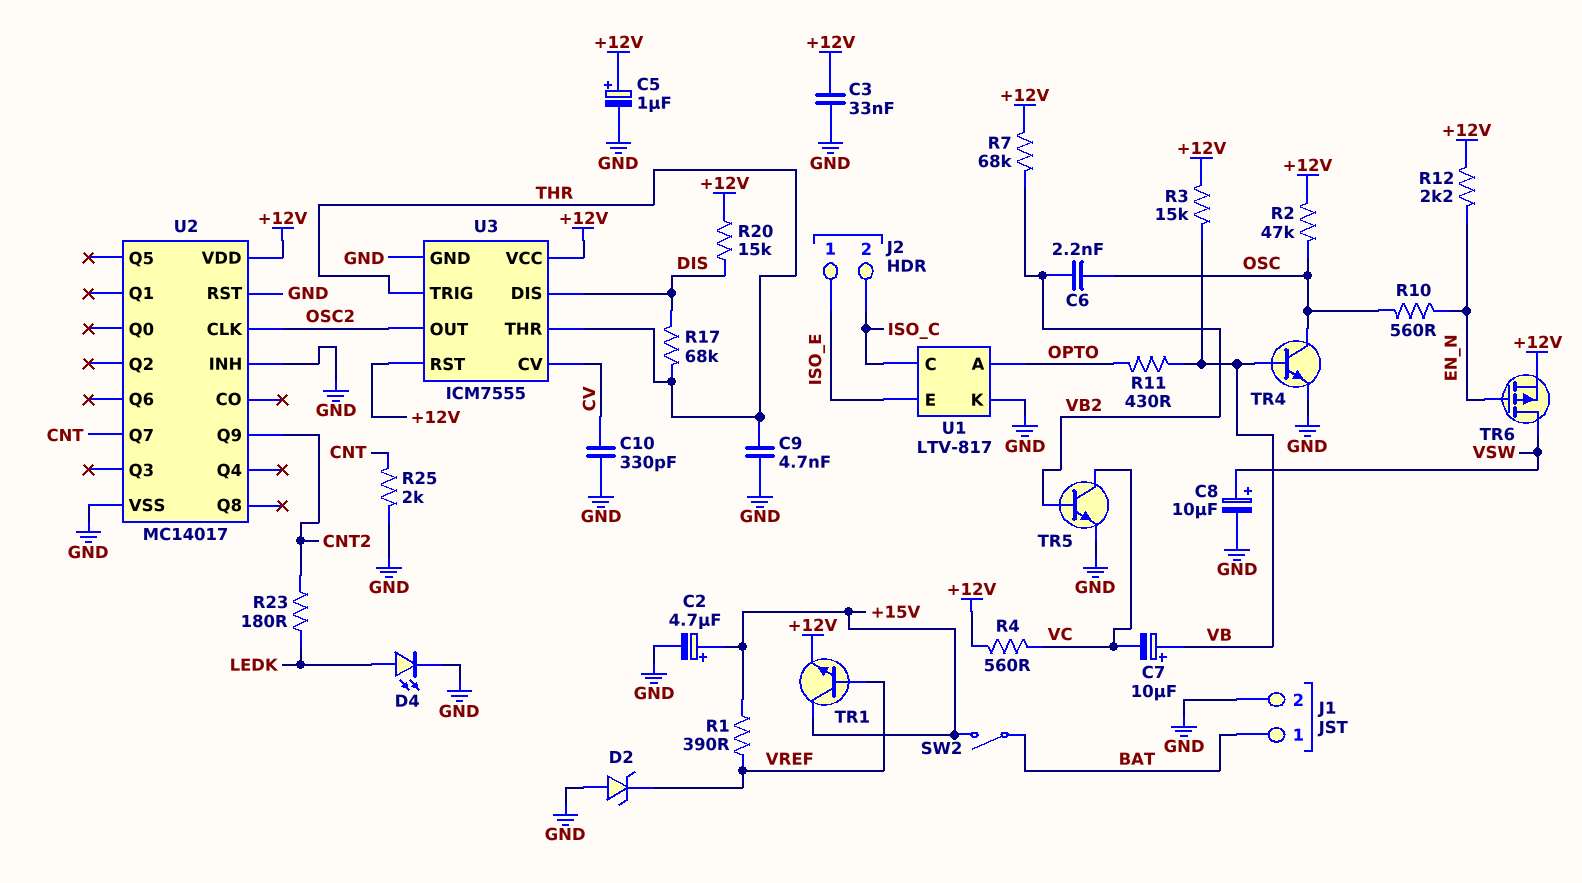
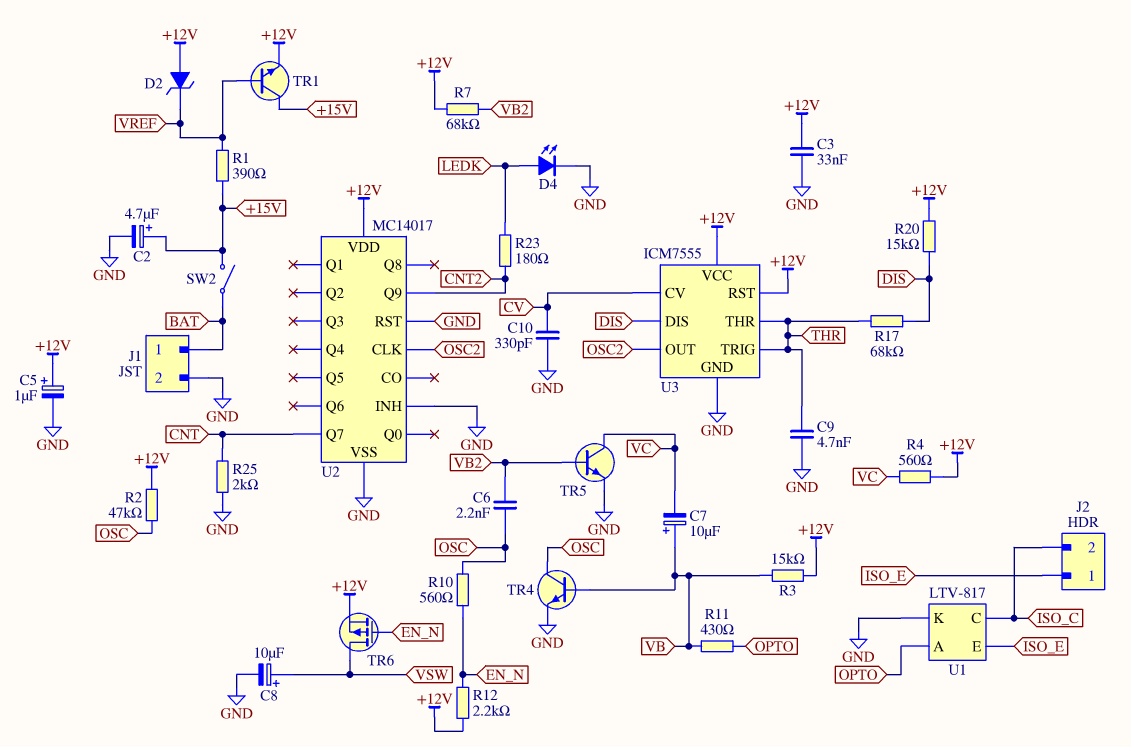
D2: zener (A GND, K VREF) -> zener (A +12V, K VREF)

